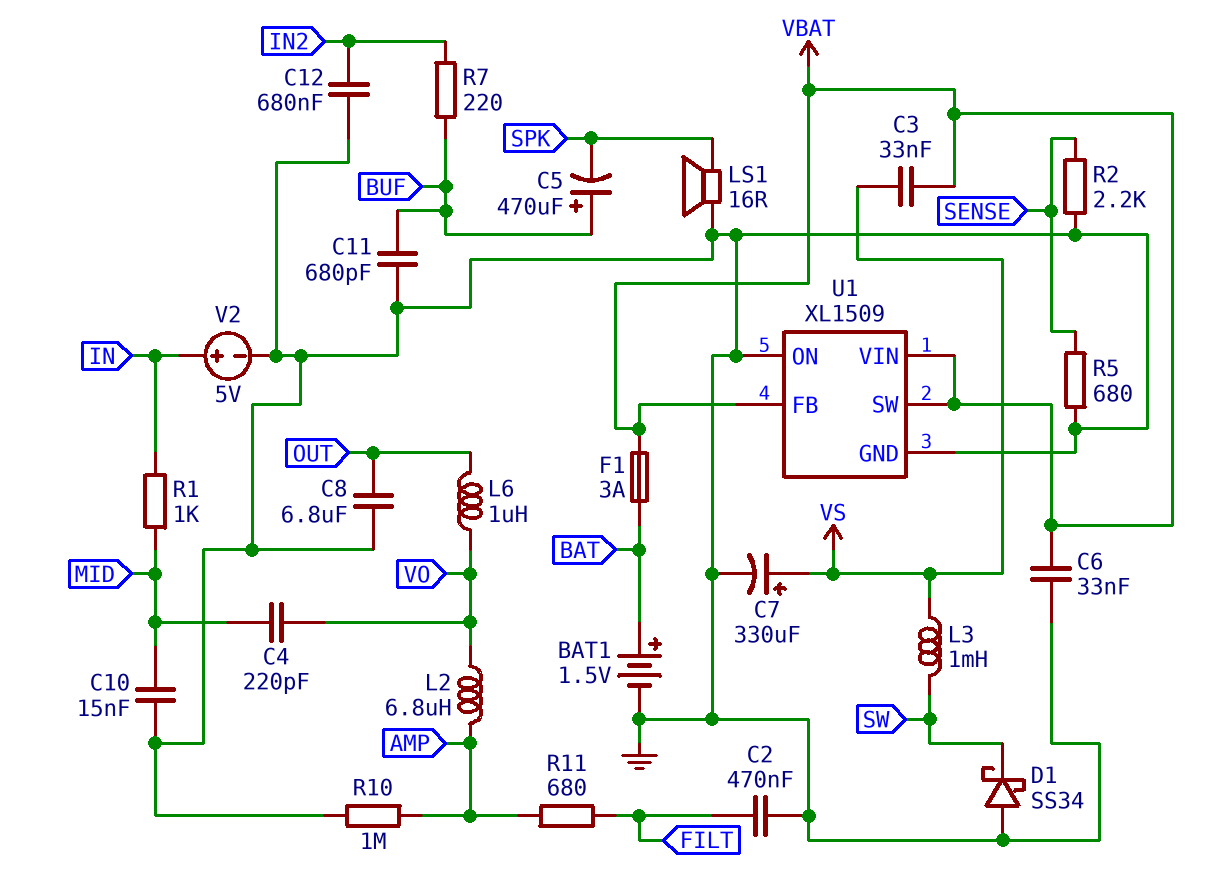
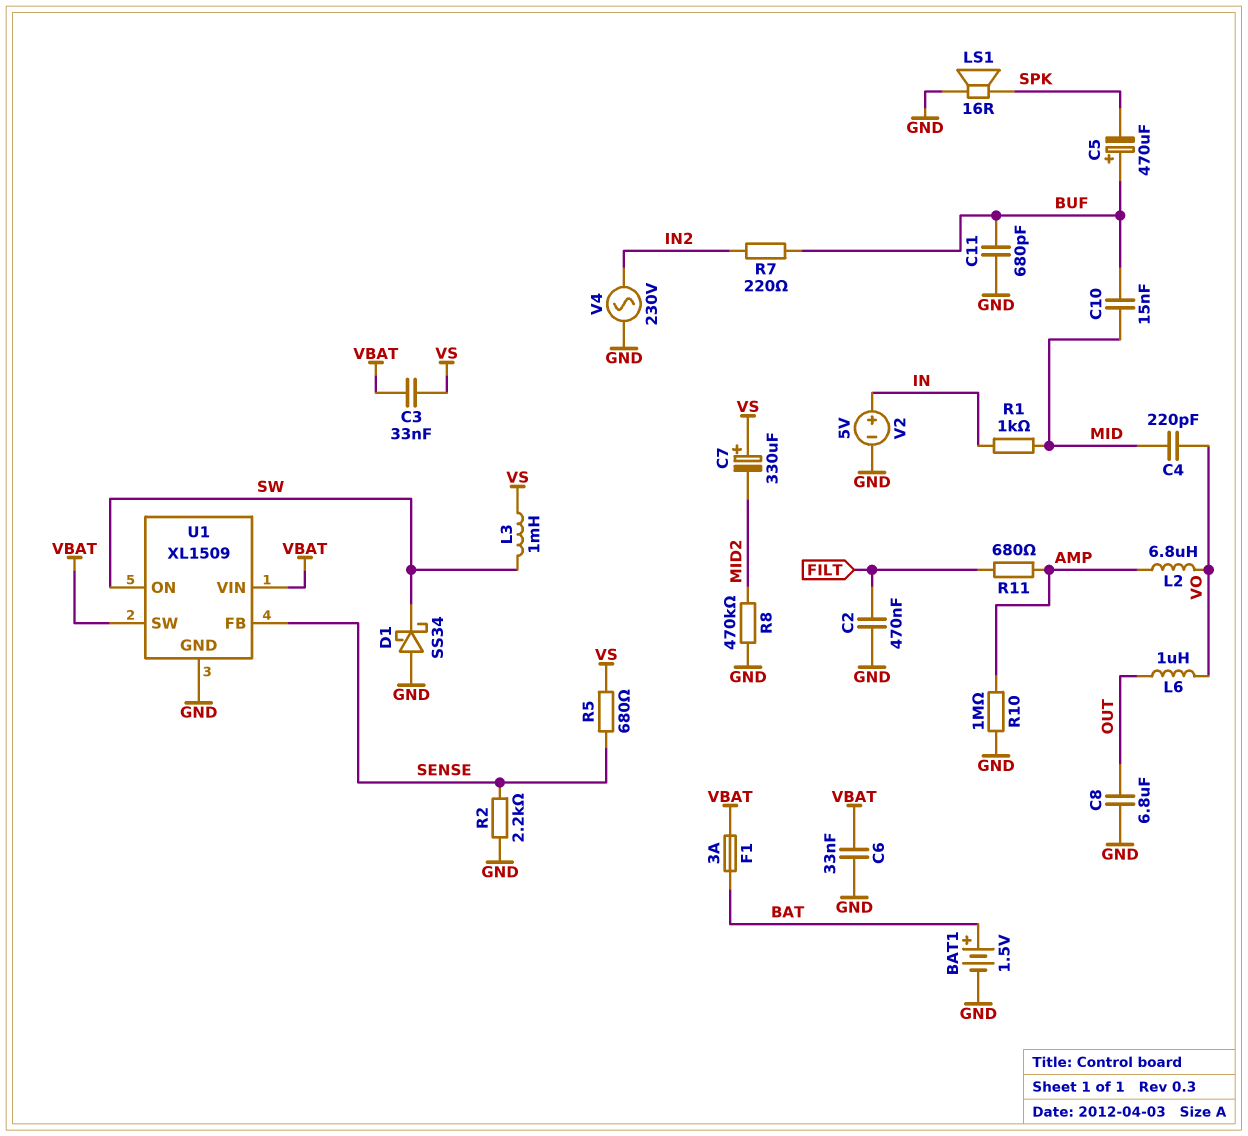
C7: 330uF (plus VS, minus GND) -> 330uF (plus VS, minus MID2)
C10: 15nF (GND, MID) -> 15nF (BUF, MID)
C12: 680nF (GND, IN2) -> none
R5: 680 (GND, SENSE) -> 680 (SENSE, VS)
R8: none -> 470k (GND, MID2)
U1 pin FB: VBAT -> SENSE
U1 pin ON: GND -> SW
V4: none -> AC 230V (GND, IN2)

